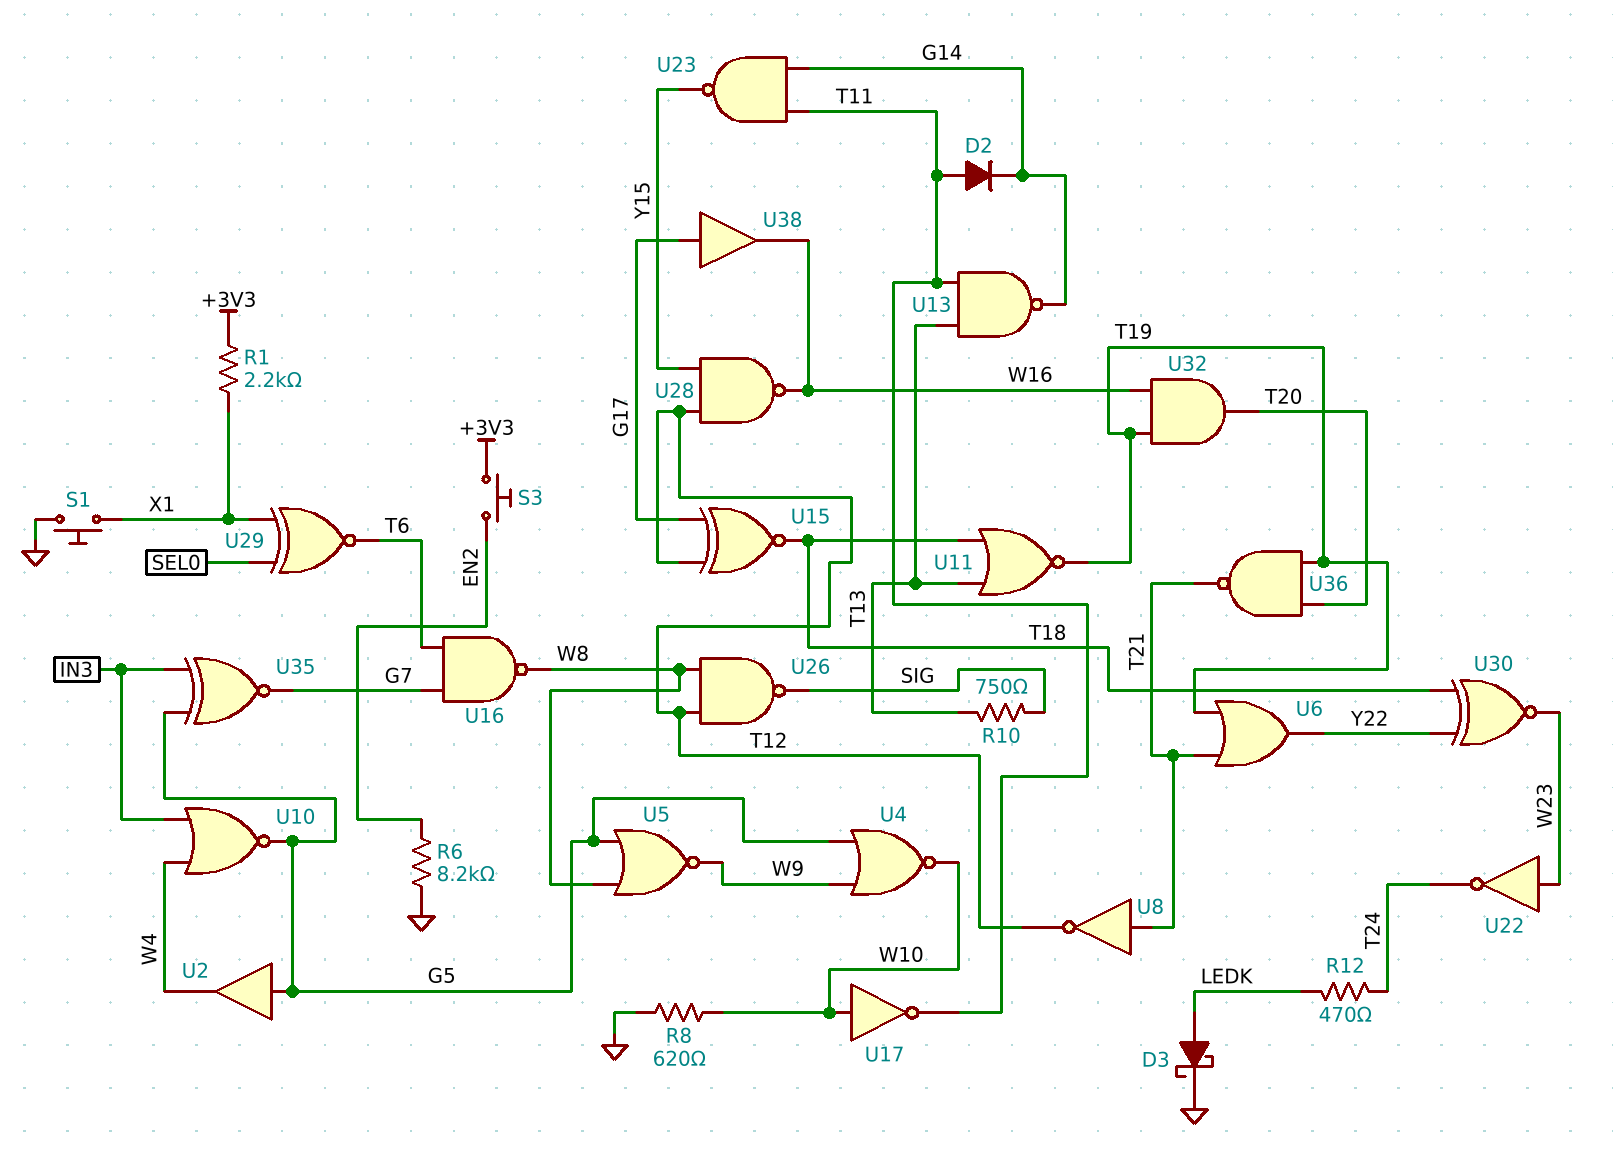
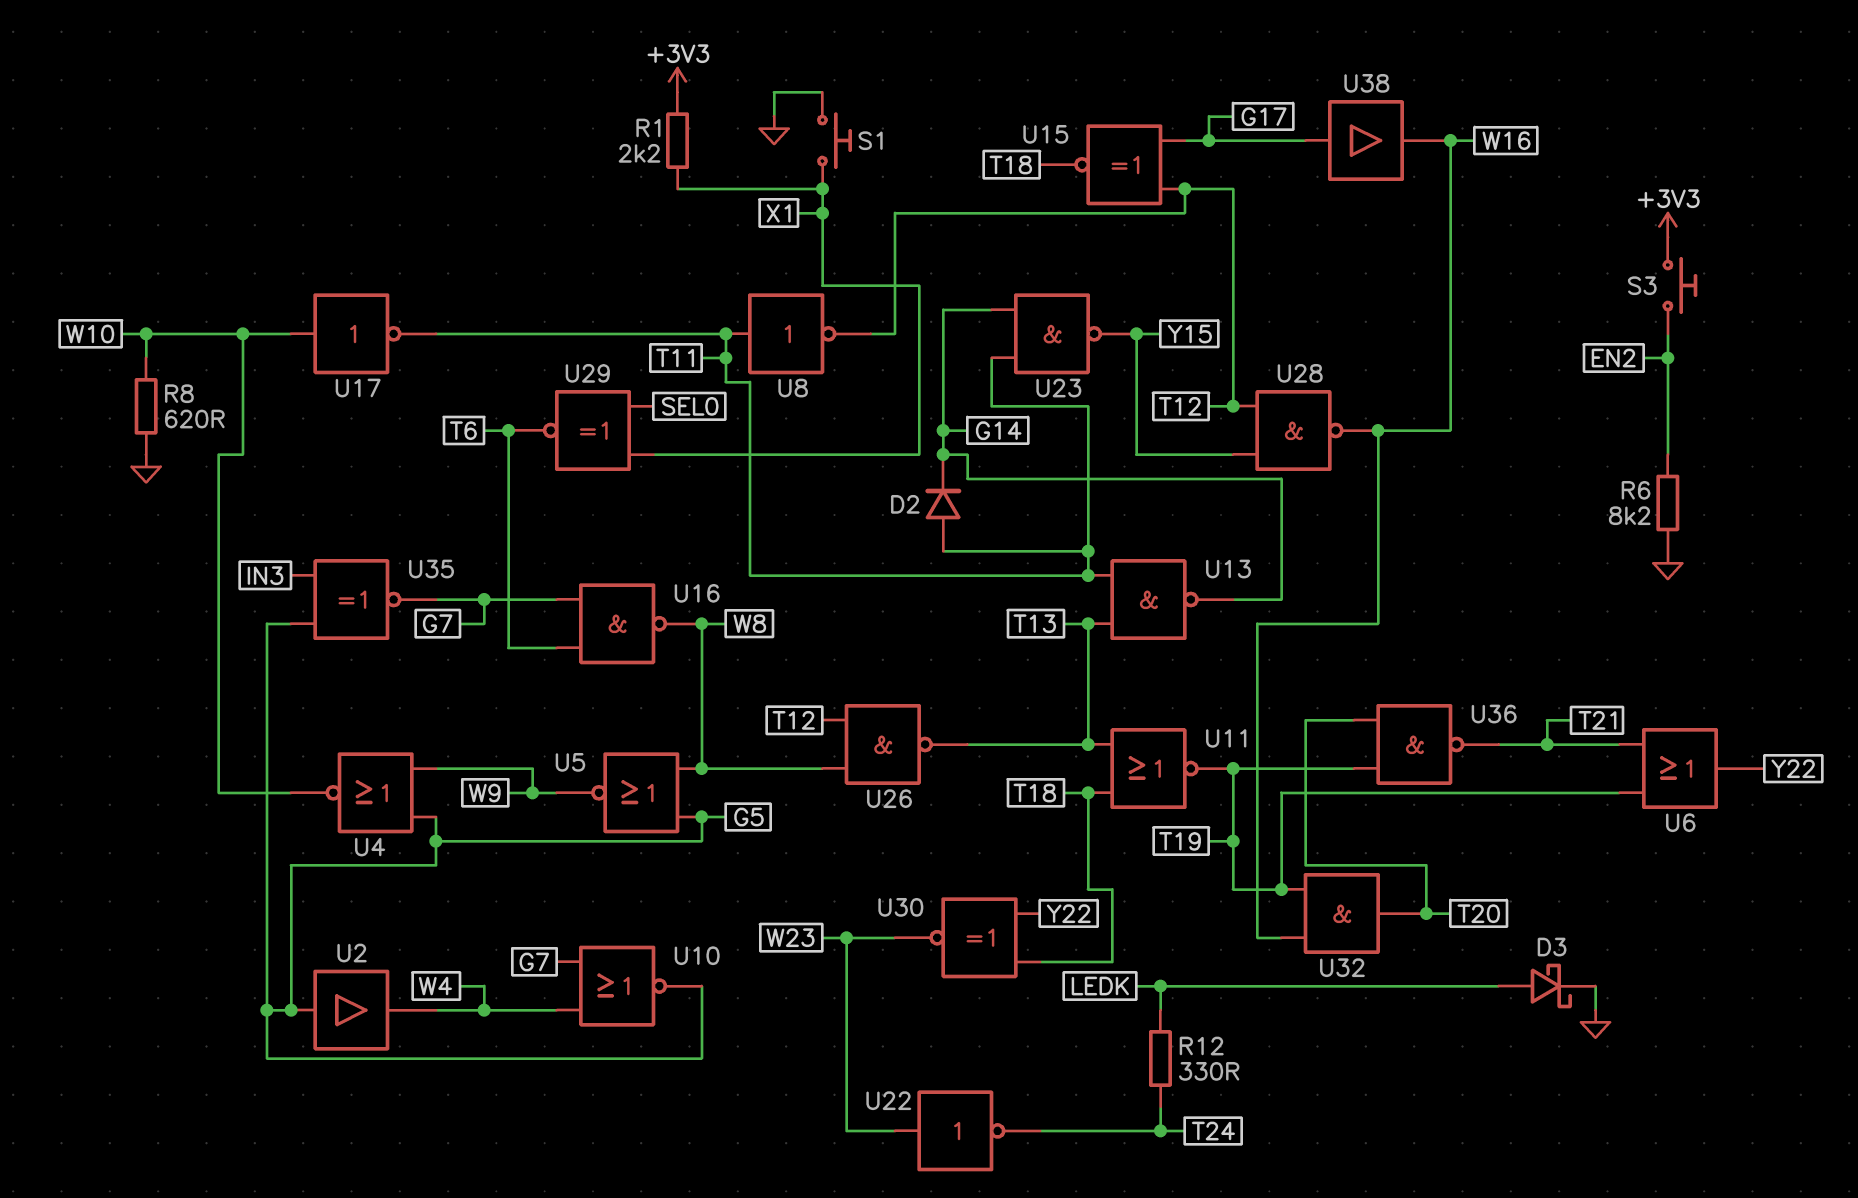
R10: 750 (SIG, T13) -> none
R12: 470 (LEDK, T24) -> 330 (LEDK, T24)
U8: NOT (in T21, out T12) -> NOT (in T11, out T12)
U10: NOR (in IN3, in W4, out G5) -> NOR (in G7, in W4, out G5)
U26: NAND (in T12, in W8, out SIG) -> NAND (in T12, in W8, out T13)

